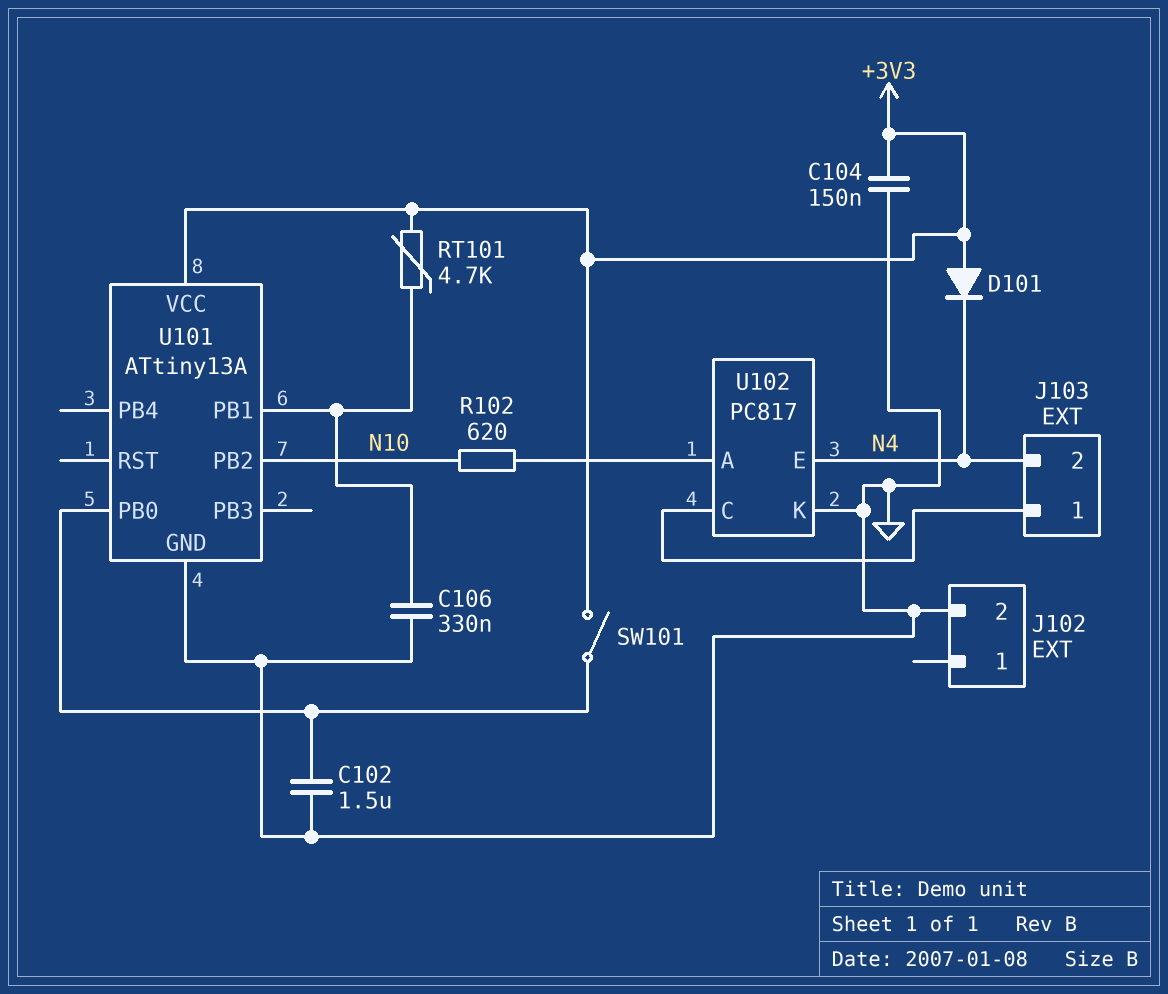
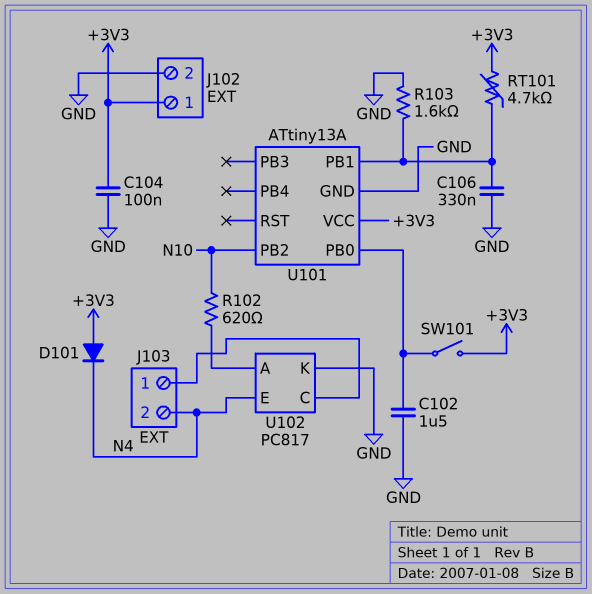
C104: 150nF (+3V3, GND) -> 100nF (+3V3, GND)
J102 pin 1: none -> +3V3
R103: none -> 1.6k (GND, U101/PB1)

